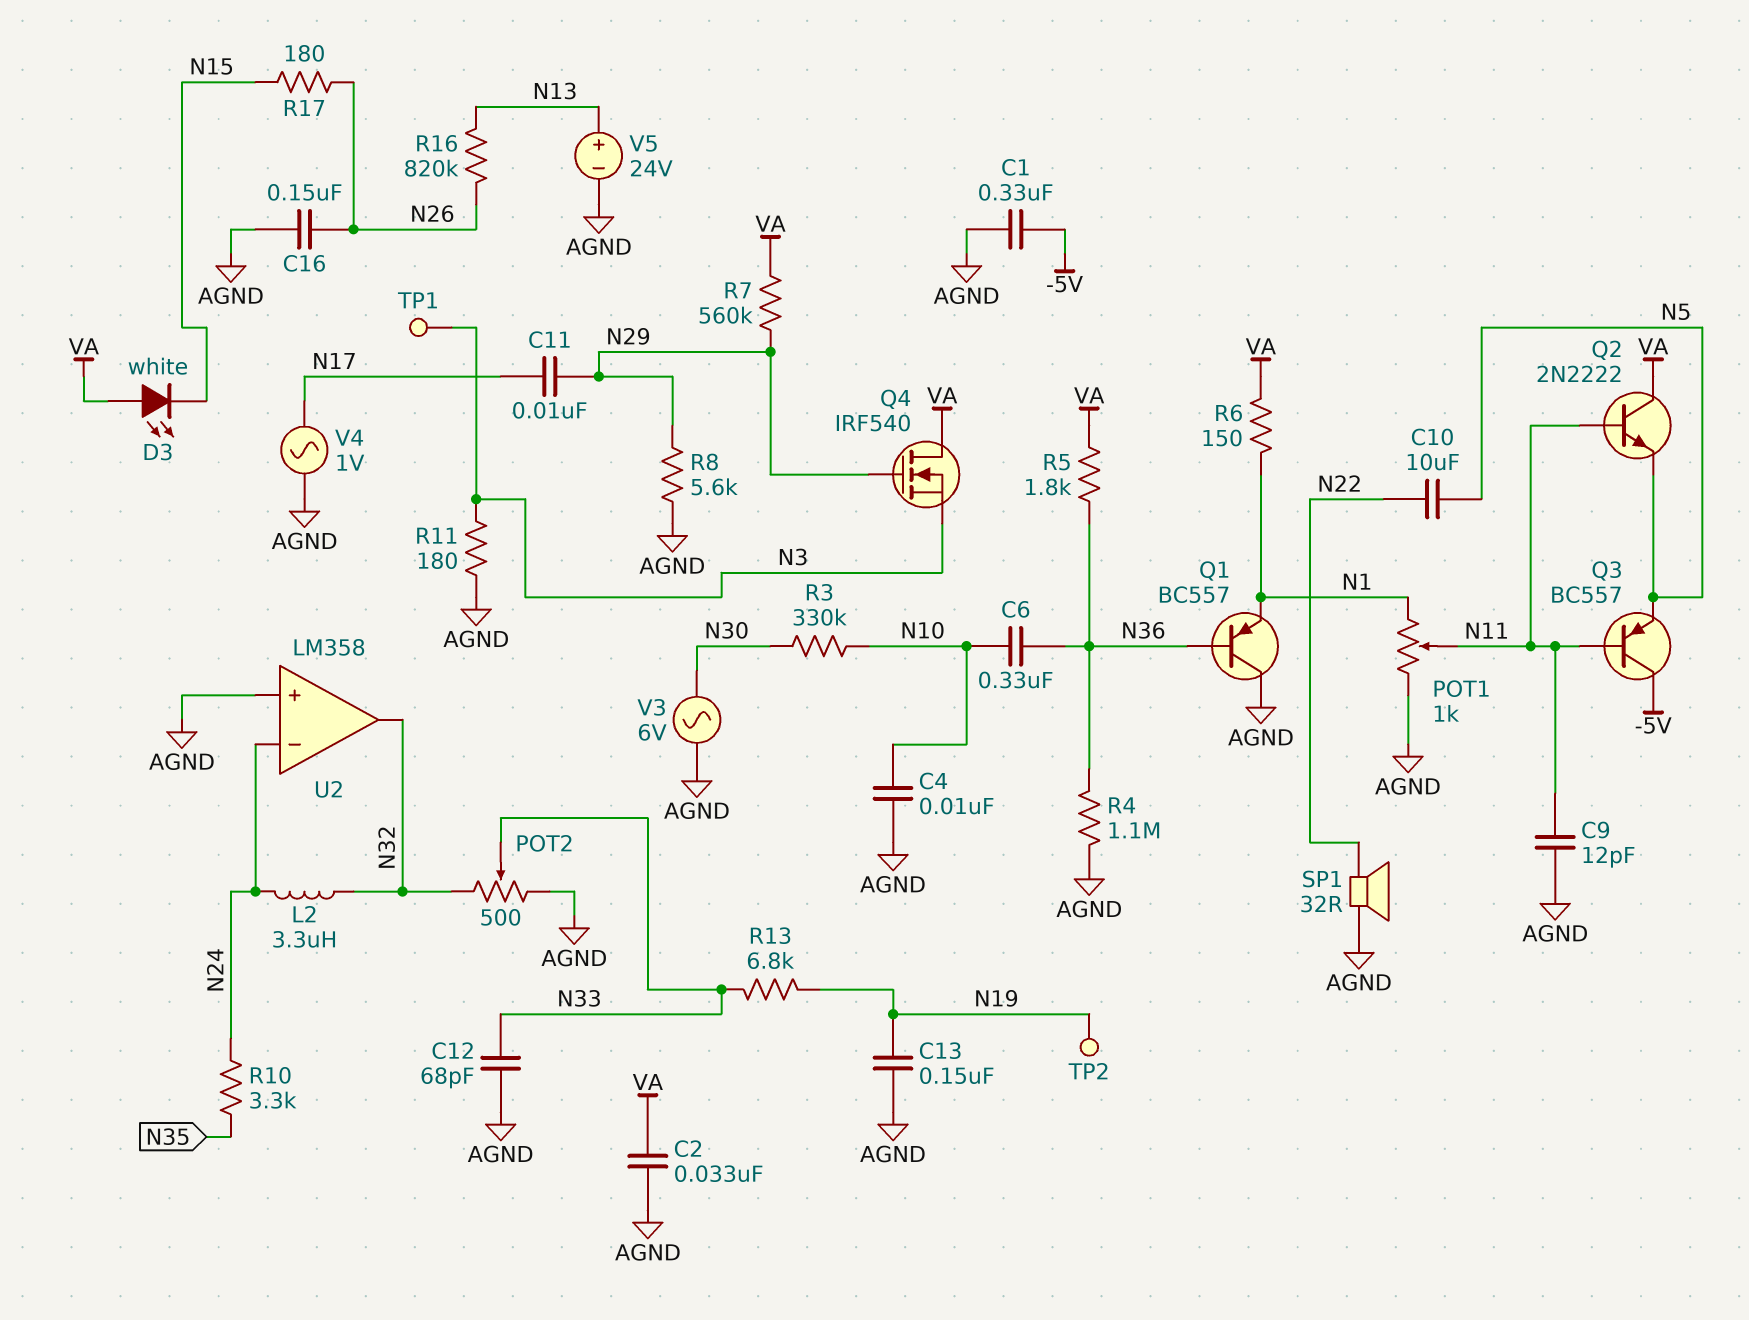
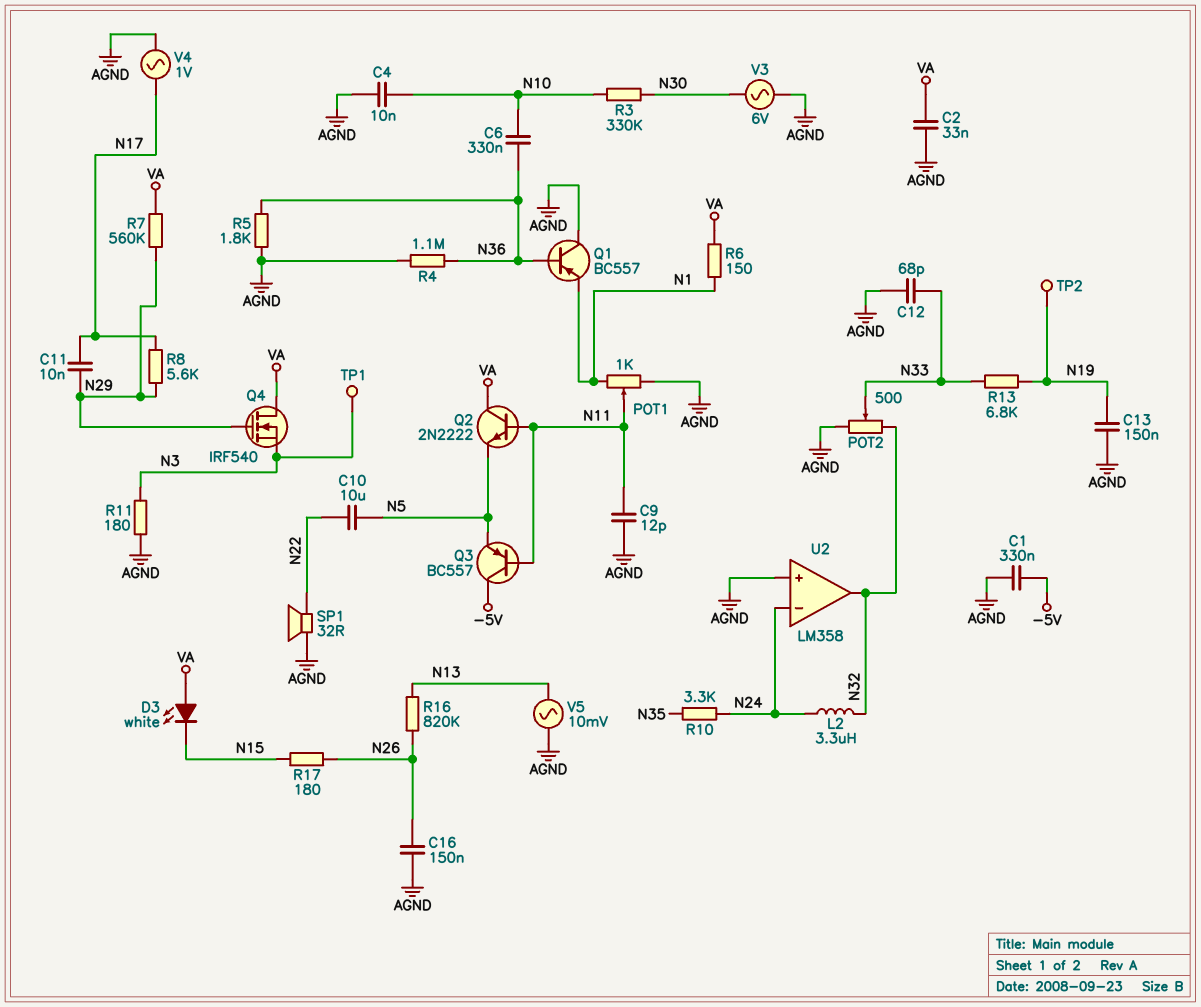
R5: 1.8k (N36, VA) -> 1.8k (AGND, N36)
R8: 5.6k (AGND, N29) -> 5.6k (N17, N29)
V5: 24V (plus N13, minus AGND) -> AC 10mV (AGND, N13)

